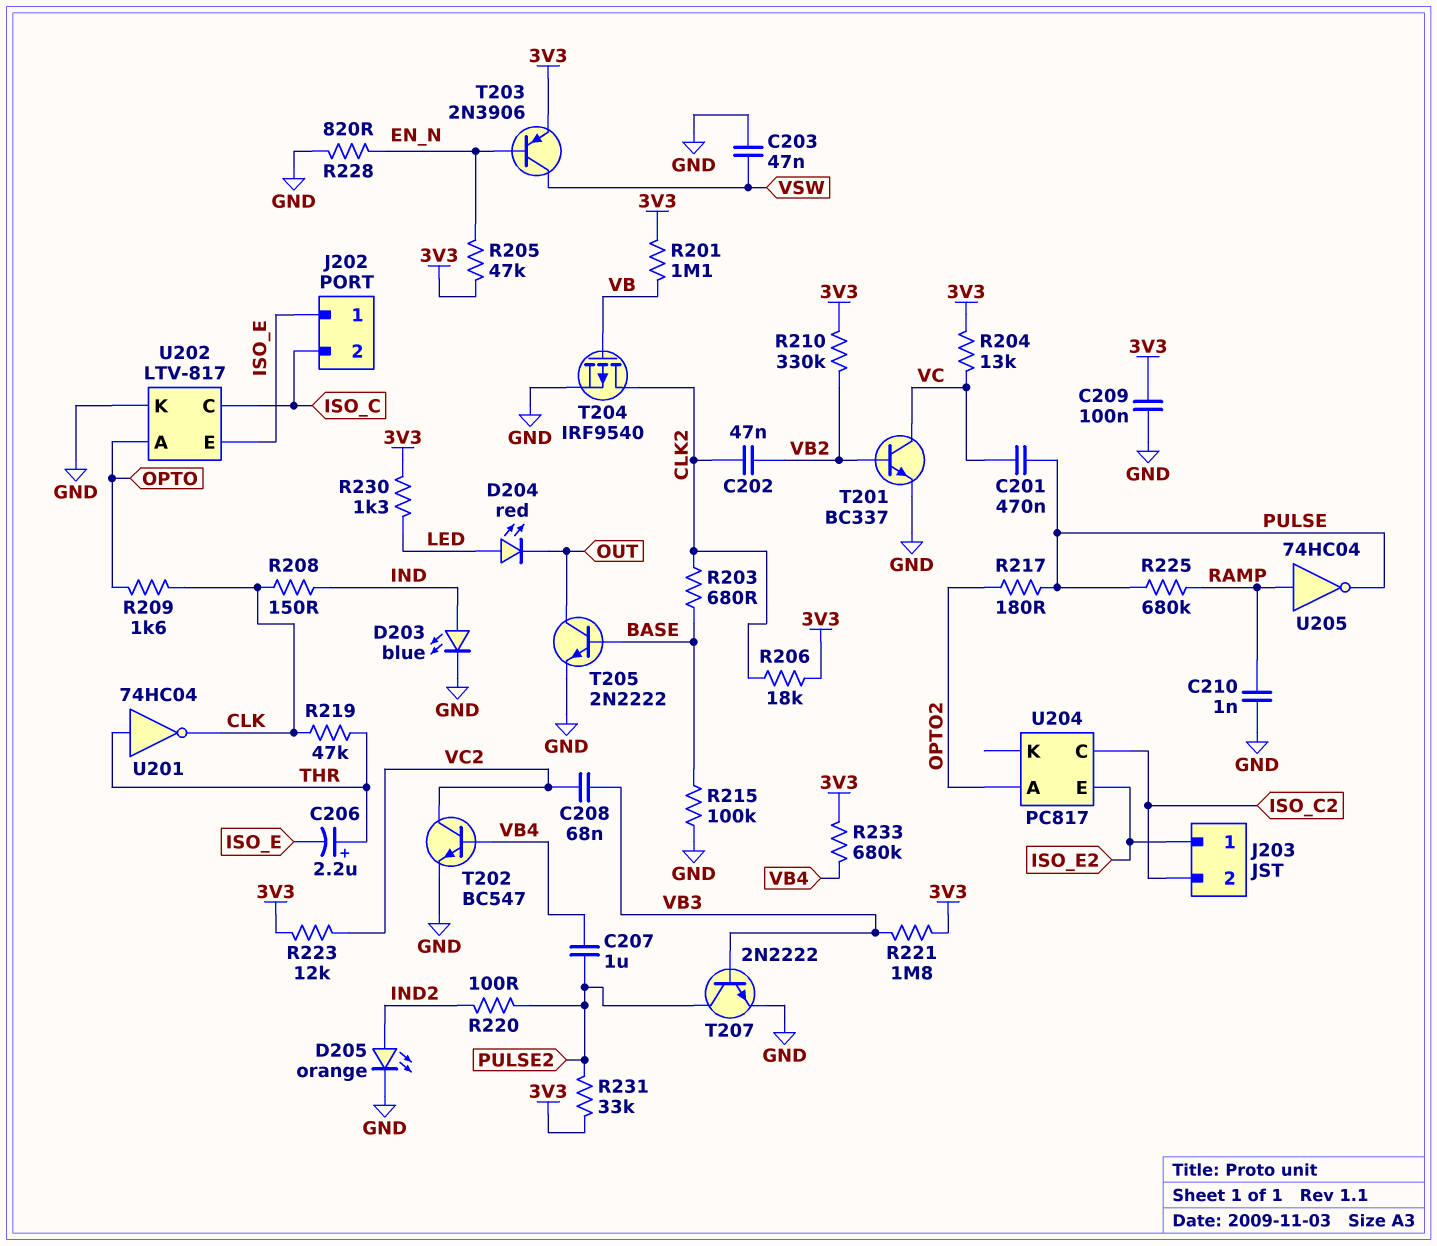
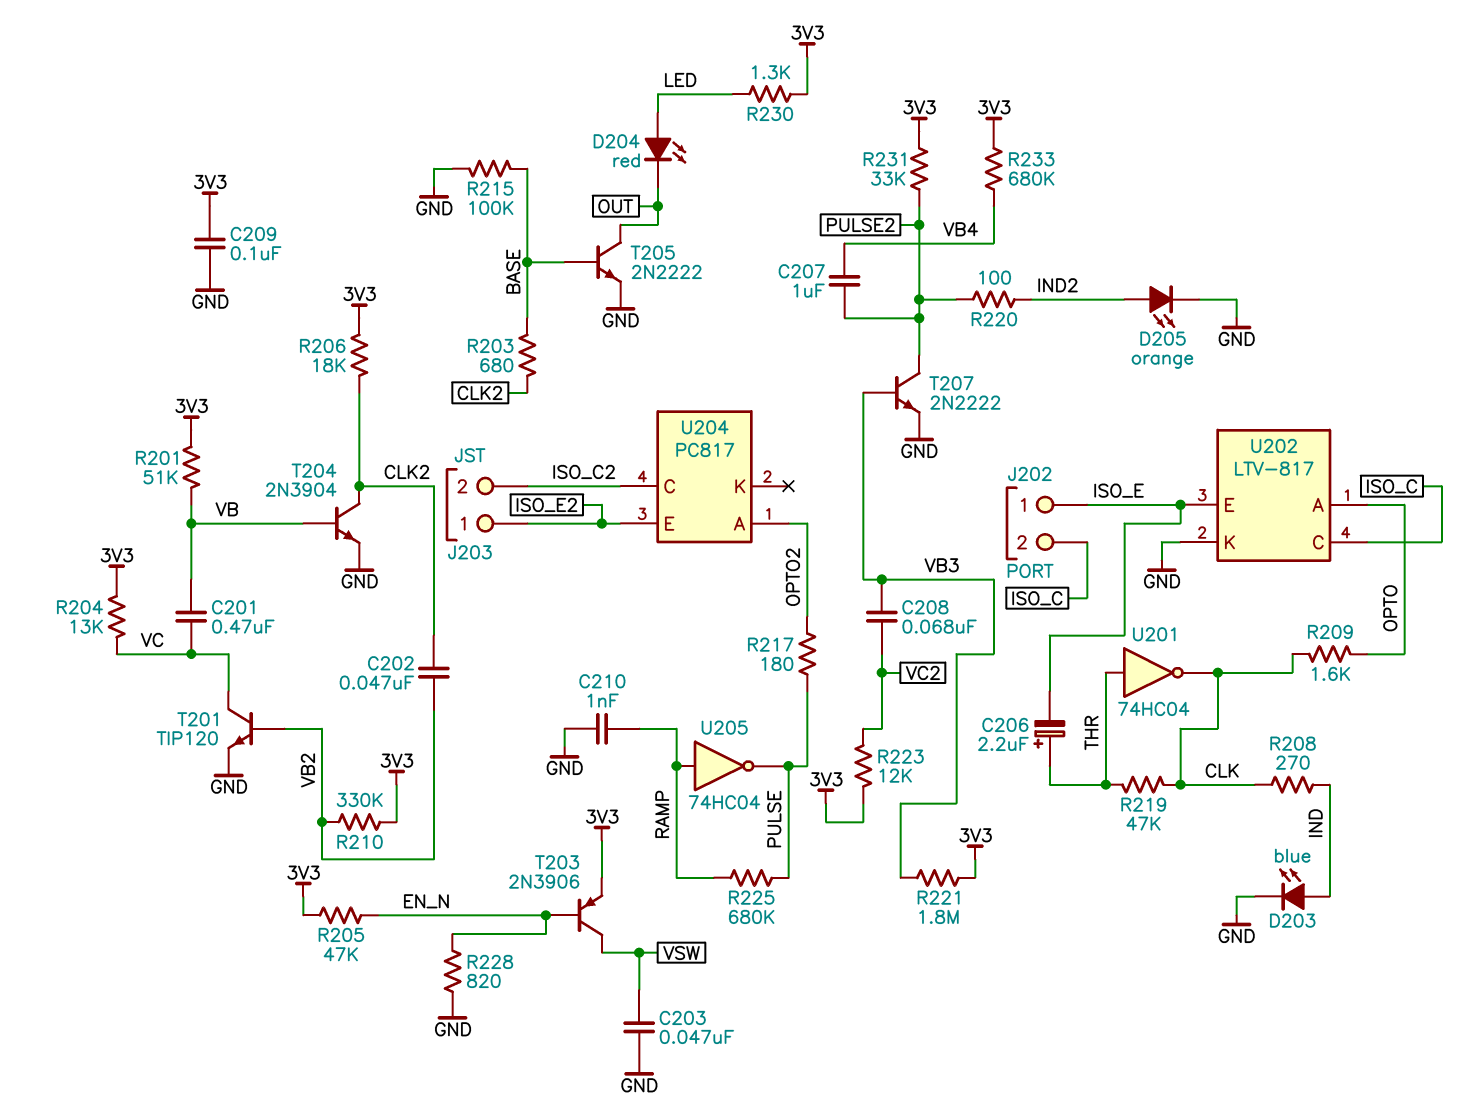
C201: 470nF (PULSE, VC) -> 470nF (VB, VC)
R201: 1.1M (3V3, VB) -> 51k (3V3, VB)
R208: 150 (CLK, IND) -> 270 (CLK, IND)
T201: NPN BC337 (B VB2, C VC, E GND) -> NPN TIP120 (B VB2, C VC, E GND)
T202: NPN BC547 (B VB4, C VC2, E GND) -> none
T204: PMOS IRF9540 (G VB, D CLK2, S GND) -> NPN 2N3904 (B VB, C CLK2, E GND)

